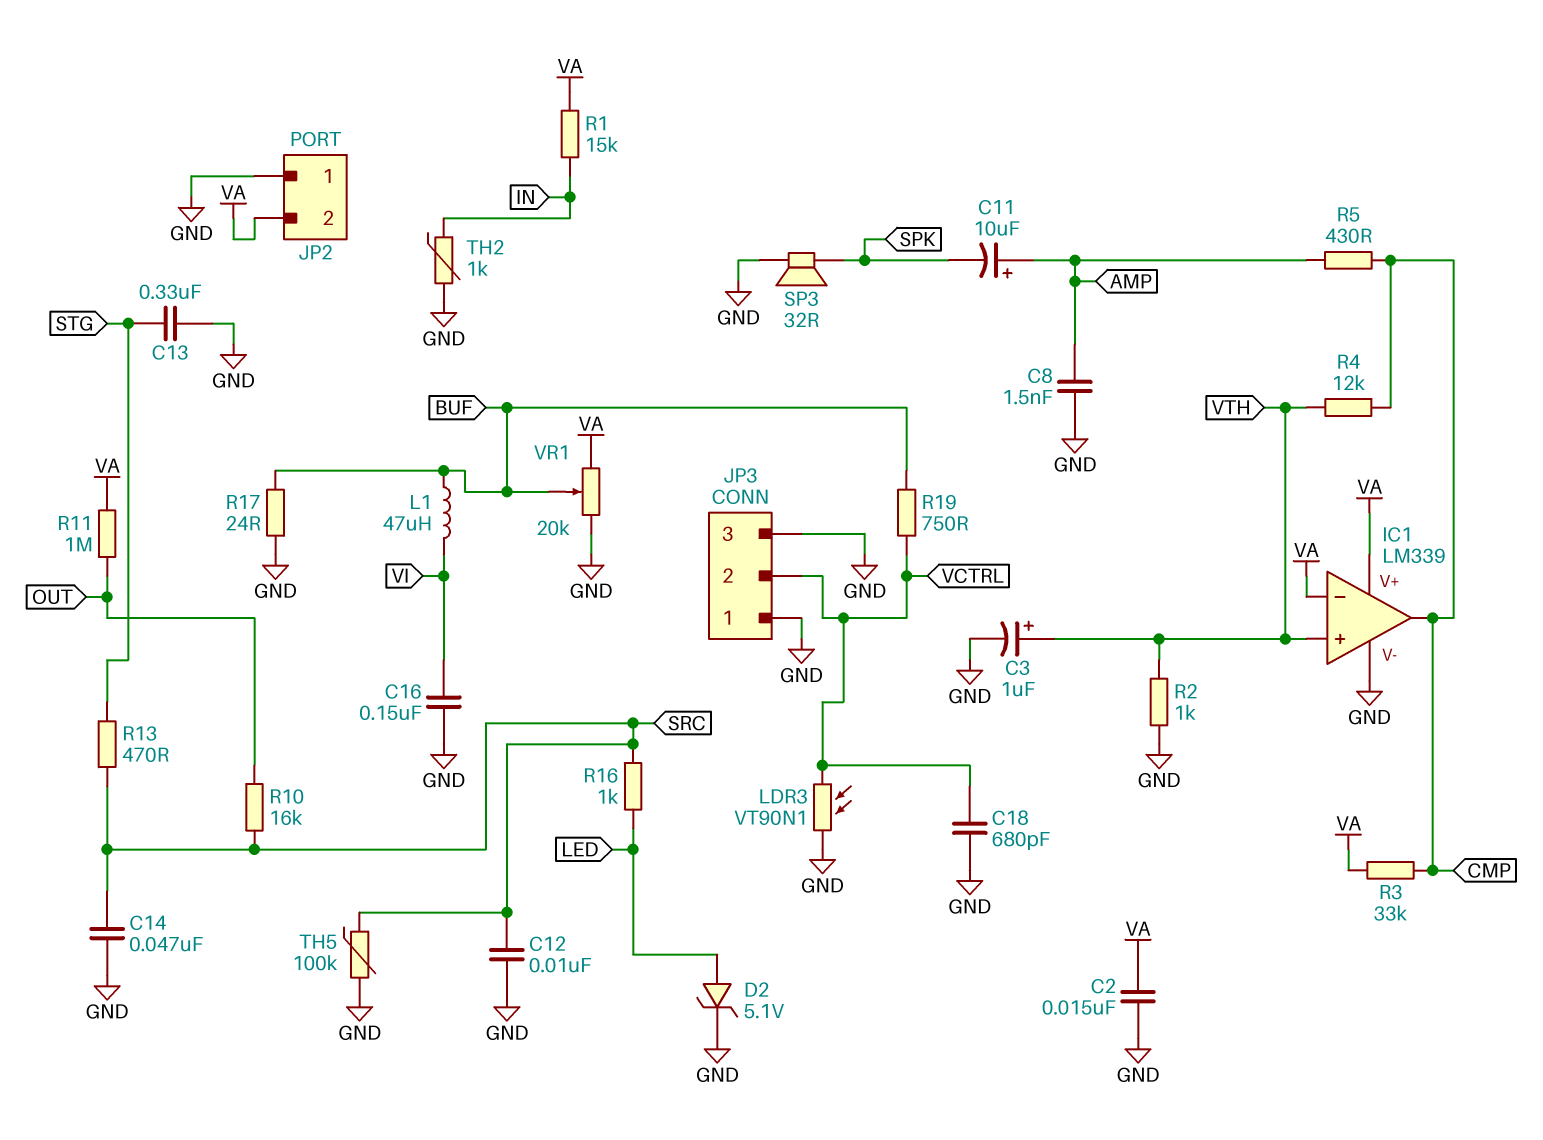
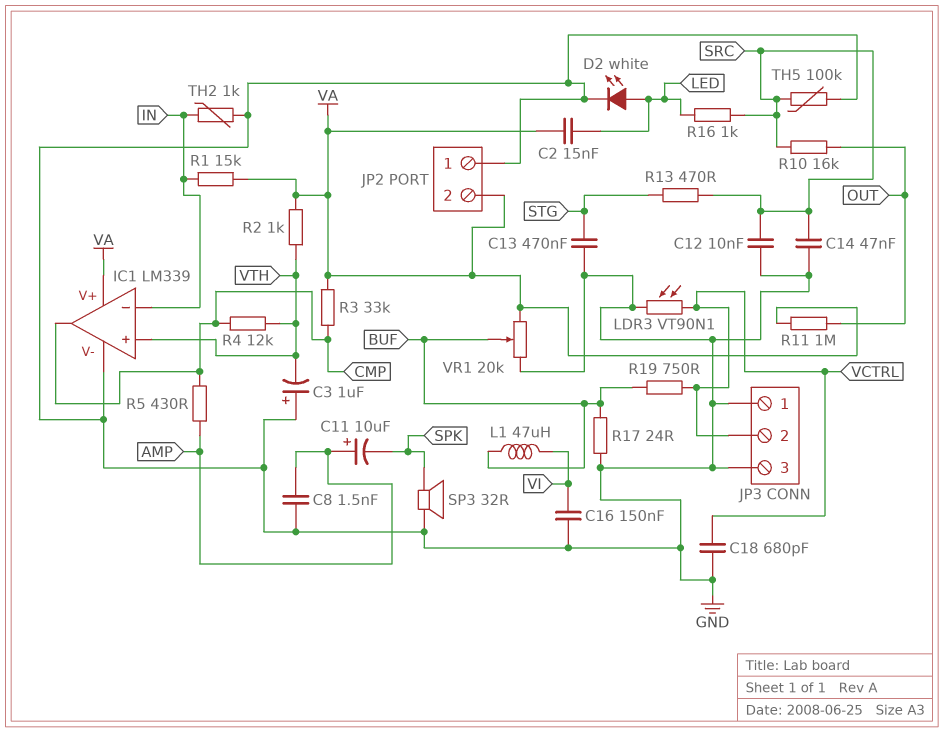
C2: 15nF (GND, VA) -> 15nF (LED, VA)
C3: 1uF (plus VTH, minus GND) -> 1uF (plus GND, minus VTH)
C13: 330nF (GND, STG) -> 470nF (GND, STG)
D2: zener 5.1V (A LED, K GND) -> LED white (A LED, K GND)
IC1 pin in-: VA -> IN
R2: 1k (GND, VTH) -> 1k (VA, VTH)

